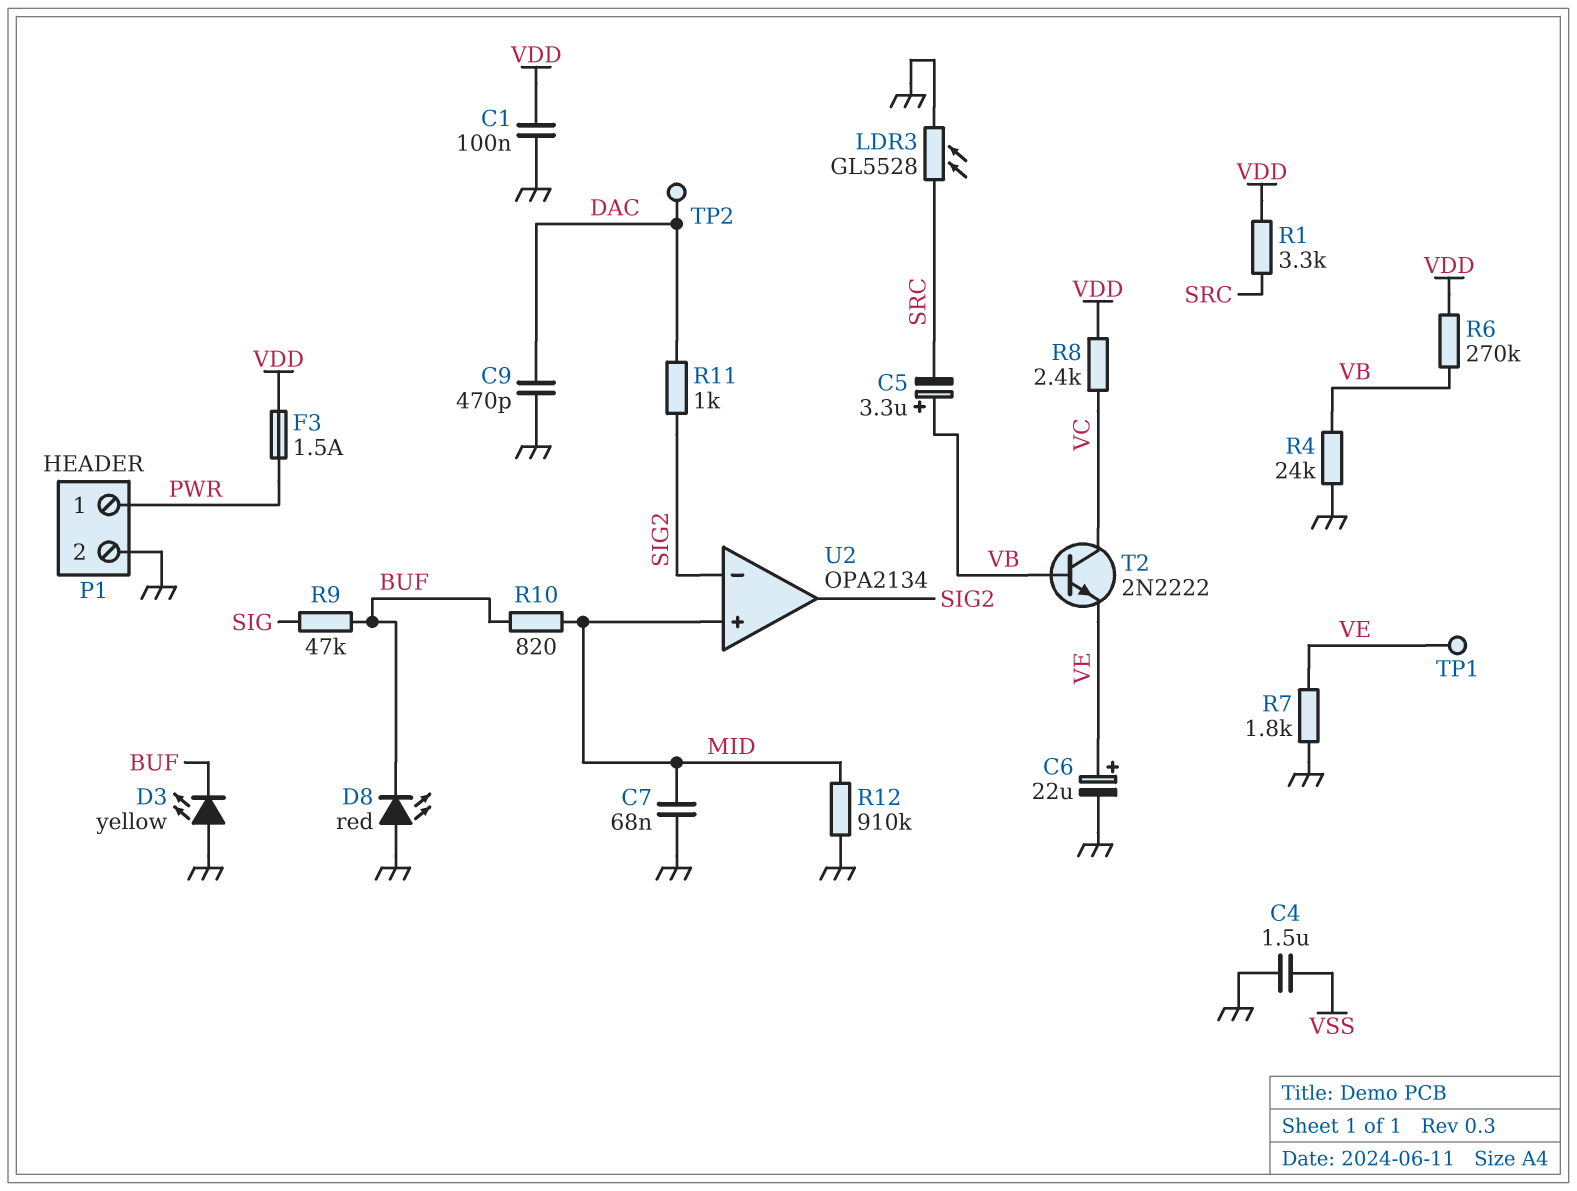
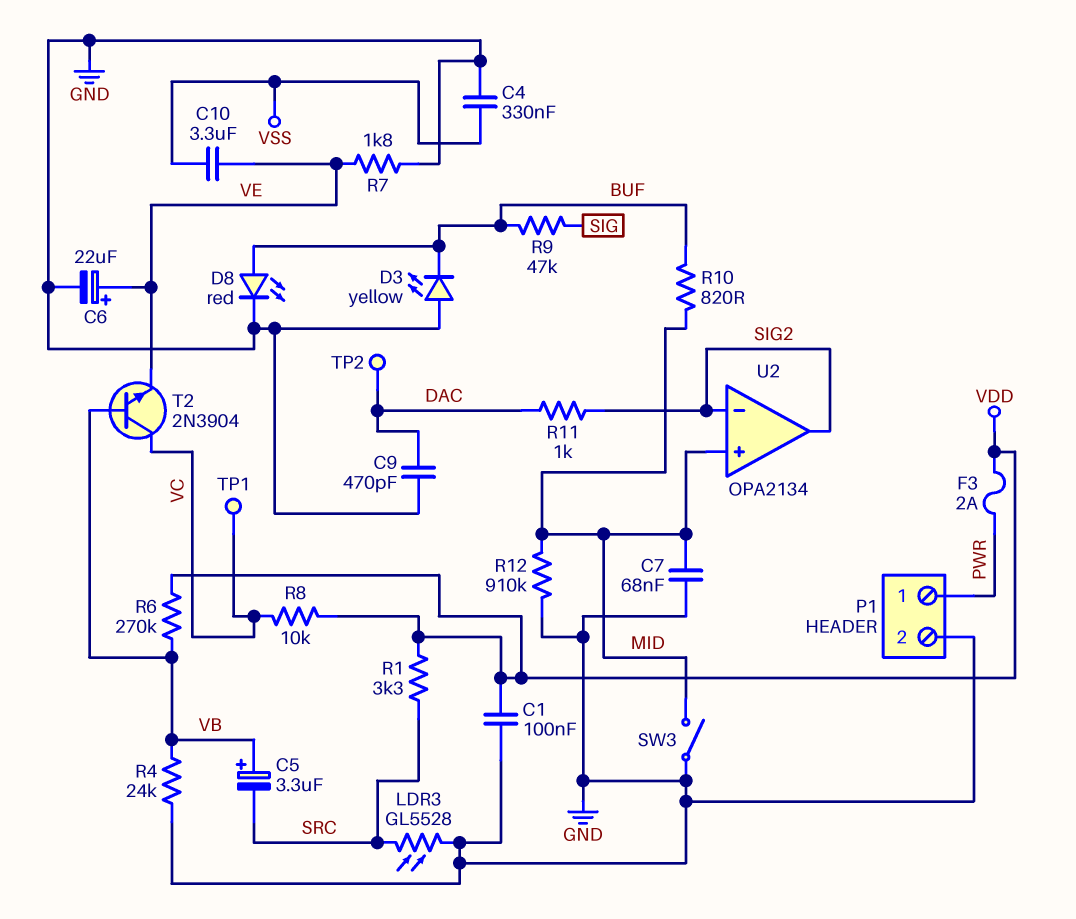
C4: 1.5uF (GND, VSS) -> 330nF (GND, VSS)
C10: none -> 3.3uF (VE, VSS)
D8: LED red (A GND, K BUF) -> LED red (A BUF, K GND)
F3: 1.5A (PWR, VDD) -> 2A (PWR, VDD)
R8: 2.4k (VC, VDD) -> 10k (VC, VDD)
SW3: none -> switch (GND, MID)
T2: NPN 2N2222 (B VB, C VC, E VE) -> NPN 2N3904 (B VB, C VC, E VE)
TP1: test point (VE) -> test point (VC)

